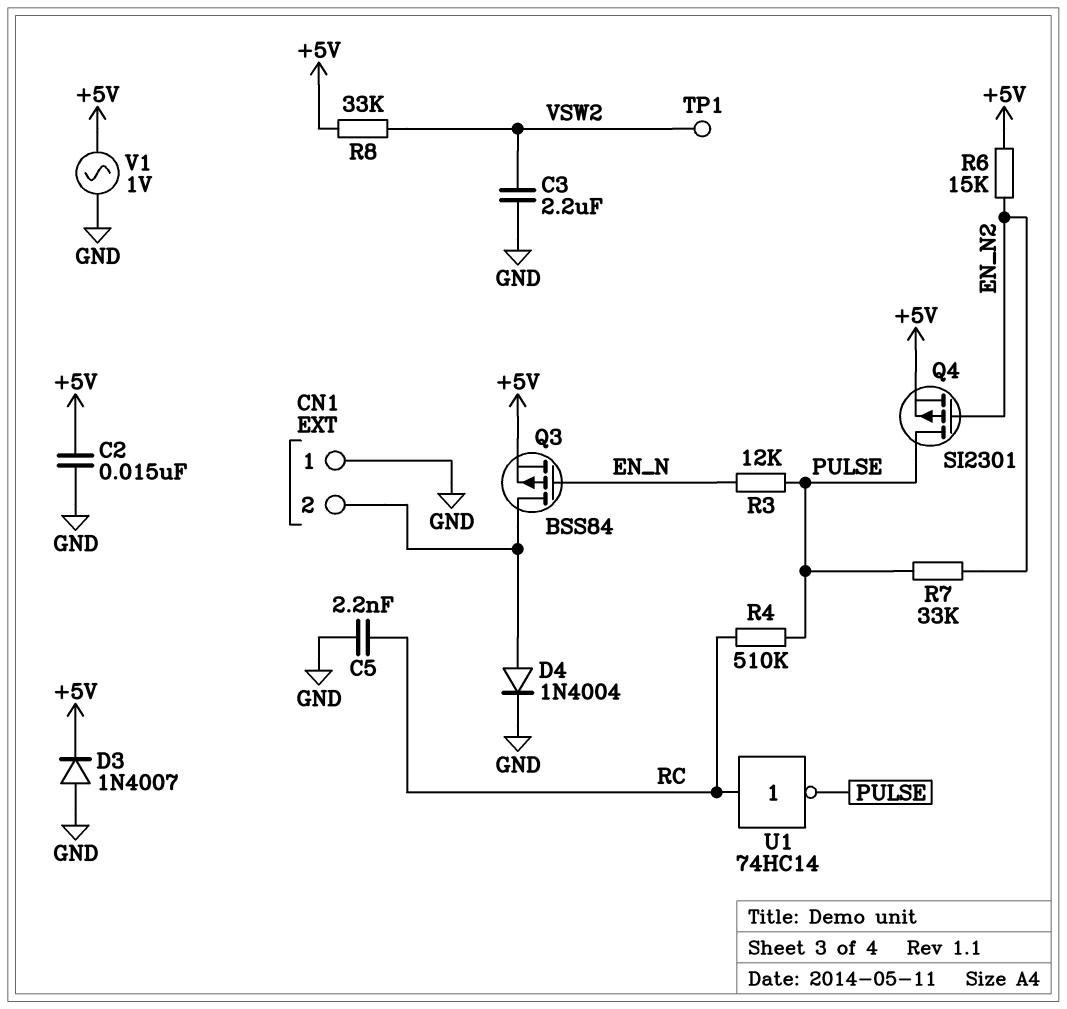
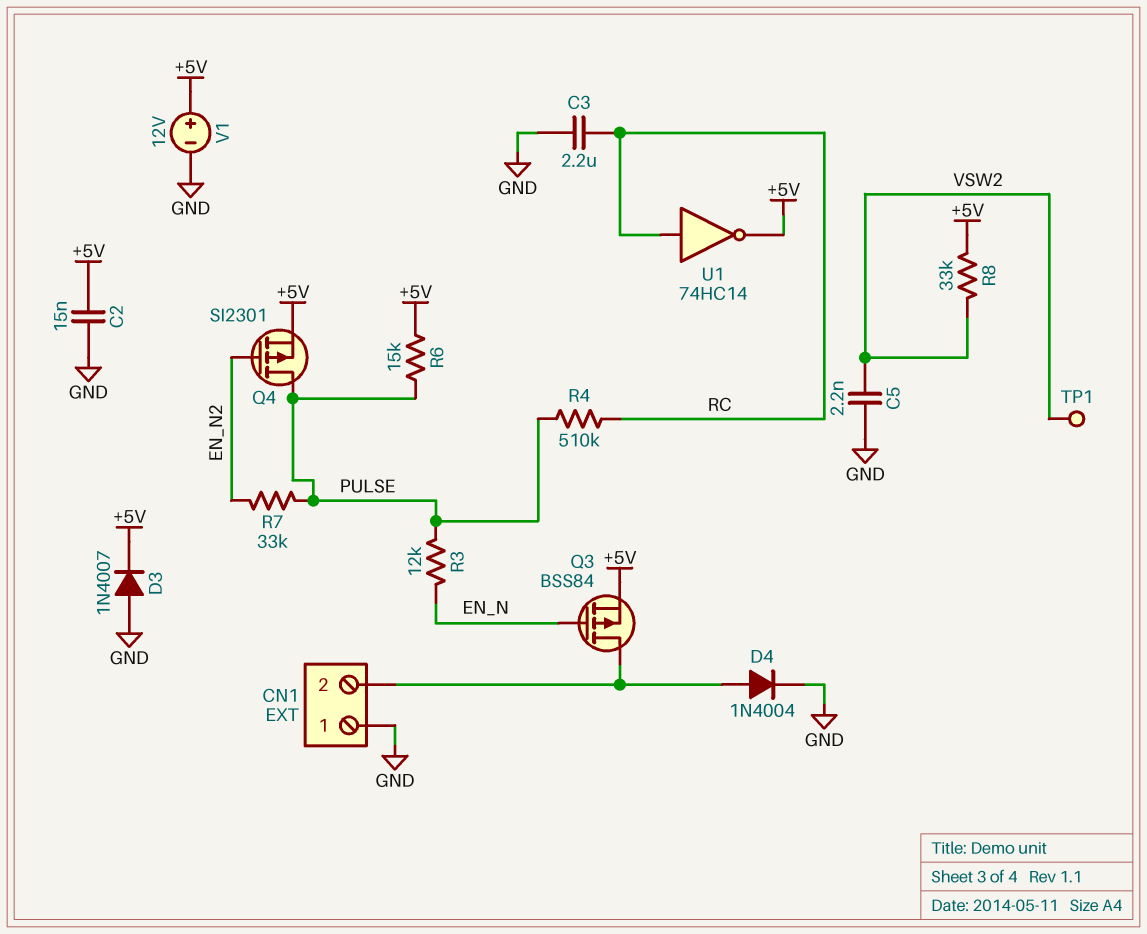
C3: 2.2uF (GND, VSW2) -> 2.2uF (GND, RC)
C5: 2.2nF (GND, RC) -> 2.2nF (GND, VSW2)
R6: 15k (+5V, EN_N2) -> 15k (+5V, PULSE)
U1: NOT 74HC14 (in RC, out PULSE) -> NOT 74HC14 (in RC, out +5V)
V1: AC 1V (+5V, GND) -> 12V (plus +5V, minus GND)

